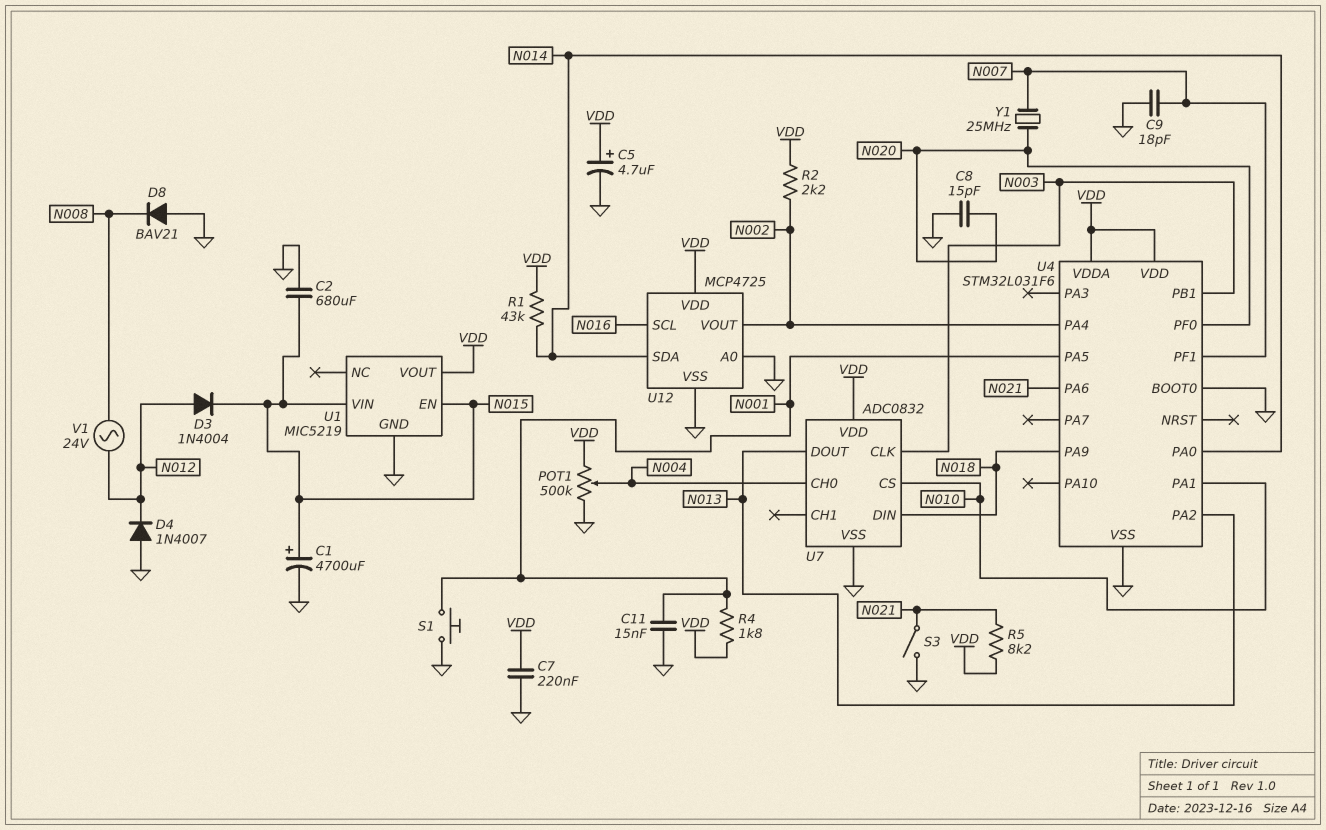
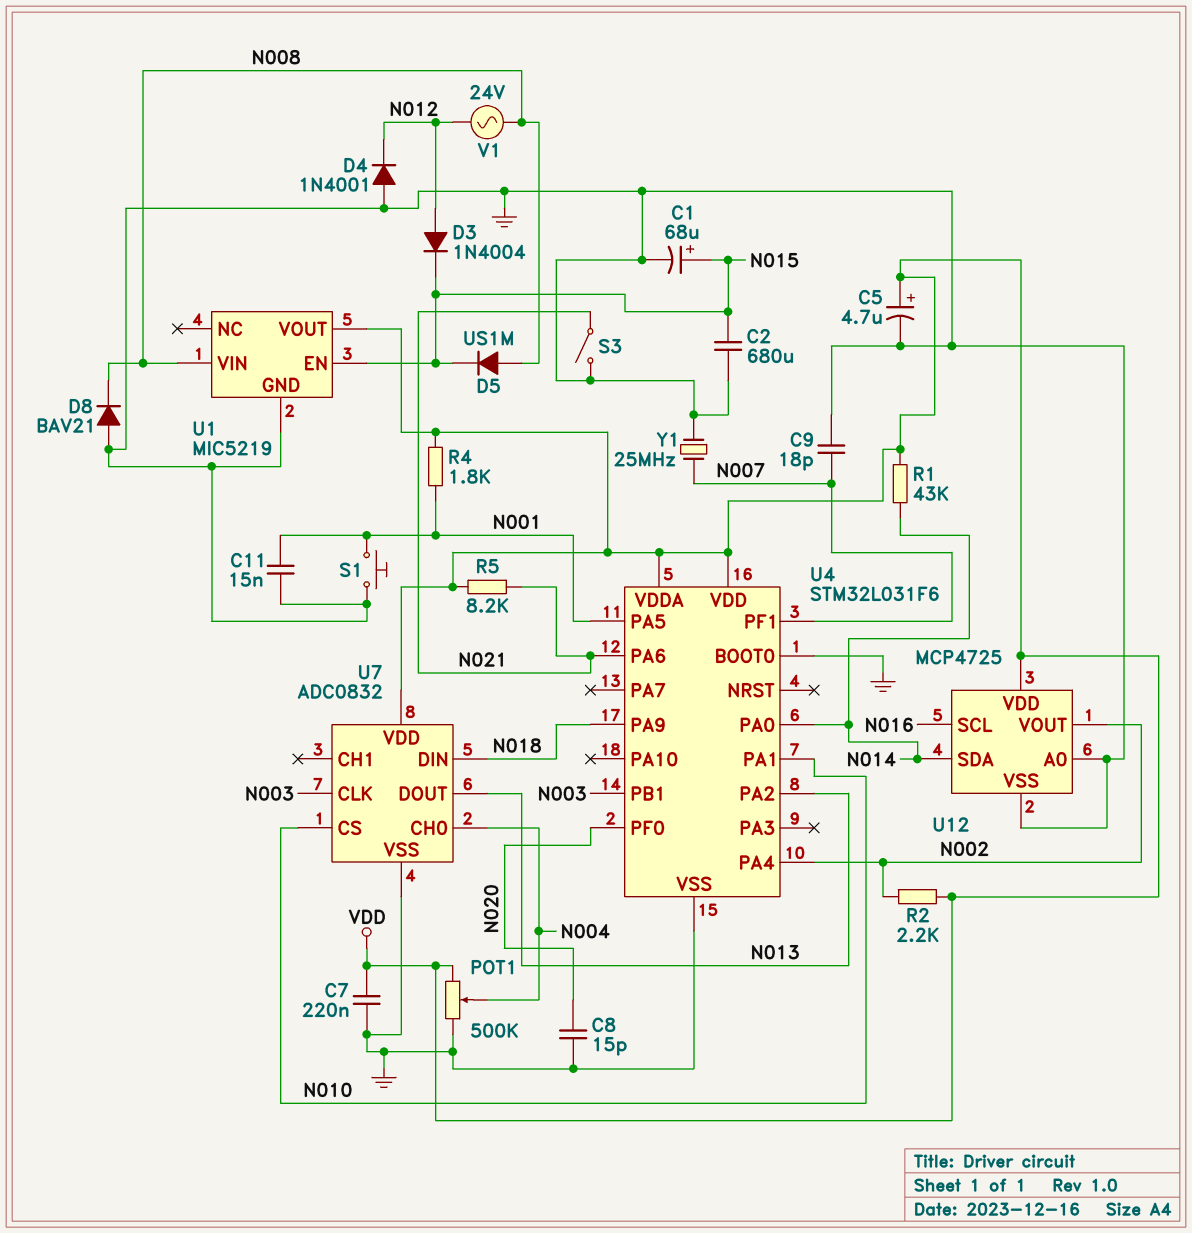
C1: 4700uF (plus N015, minus GND) -> 68uF (plus N015, minus GND)
D4: diode 1N4007 (A GND, K N012) -> diode 1N4001 (A GND, K N012)
D5: none -> diode US1M (A N008, K N015)
U1 pin VIN: N015 -> N008
Y1: 25MHz (N007, N020) -> 25MHz (GND, N007)

